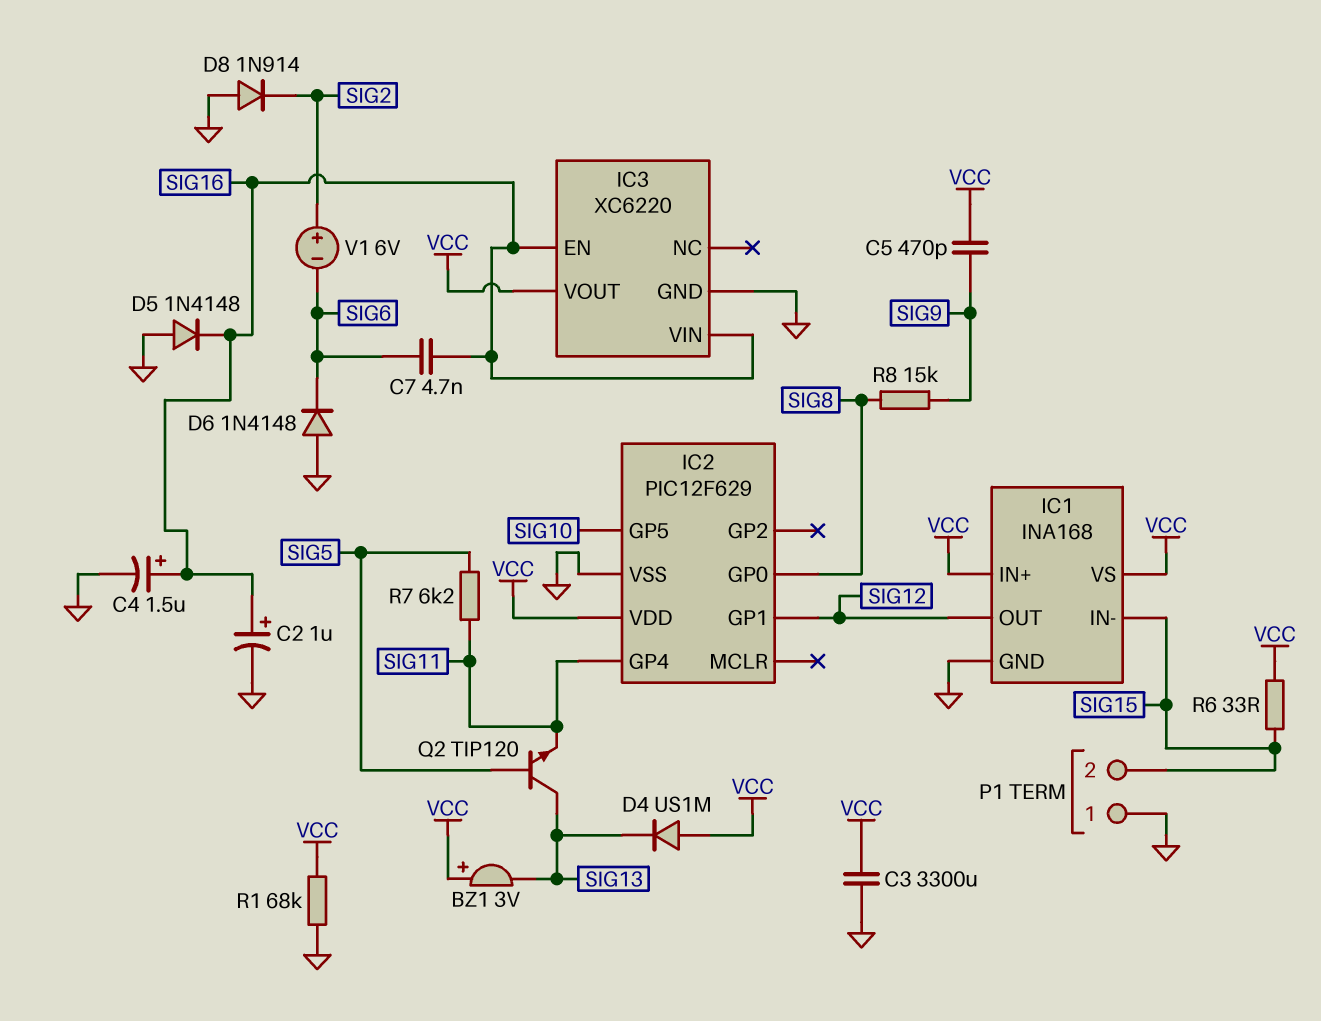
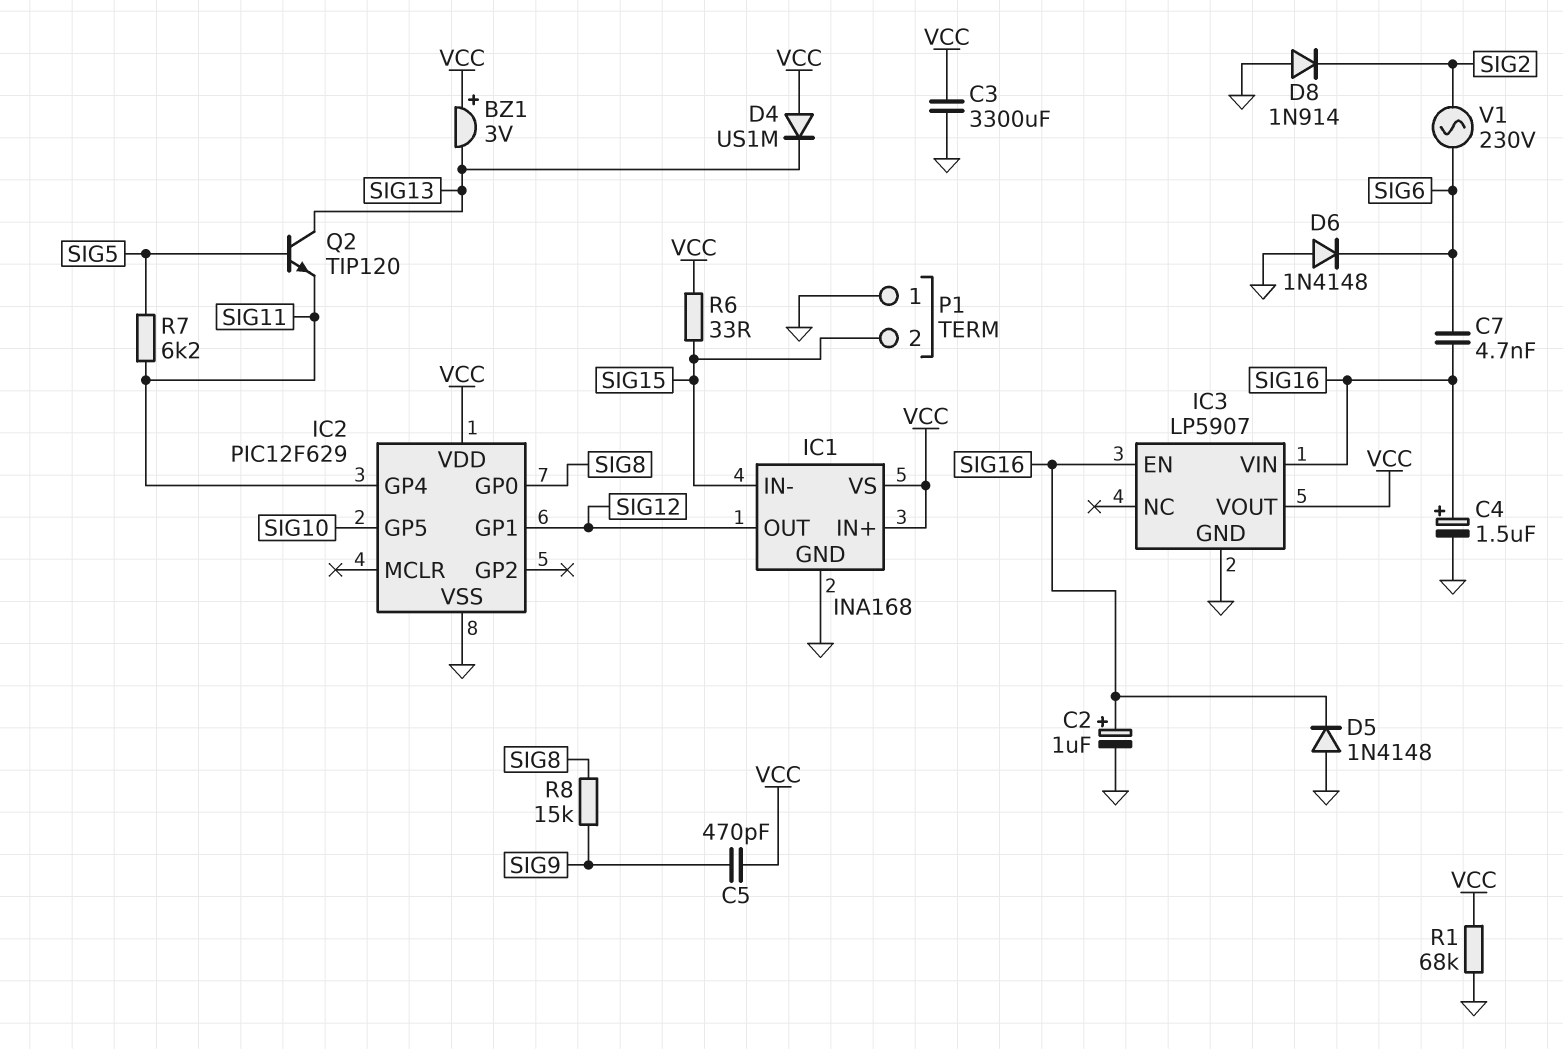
IC3: XC6220 -> LP5907
V1: 6V (plus SIG2, minus SIG6) -> AC 230V (SIG2, SIG6)

